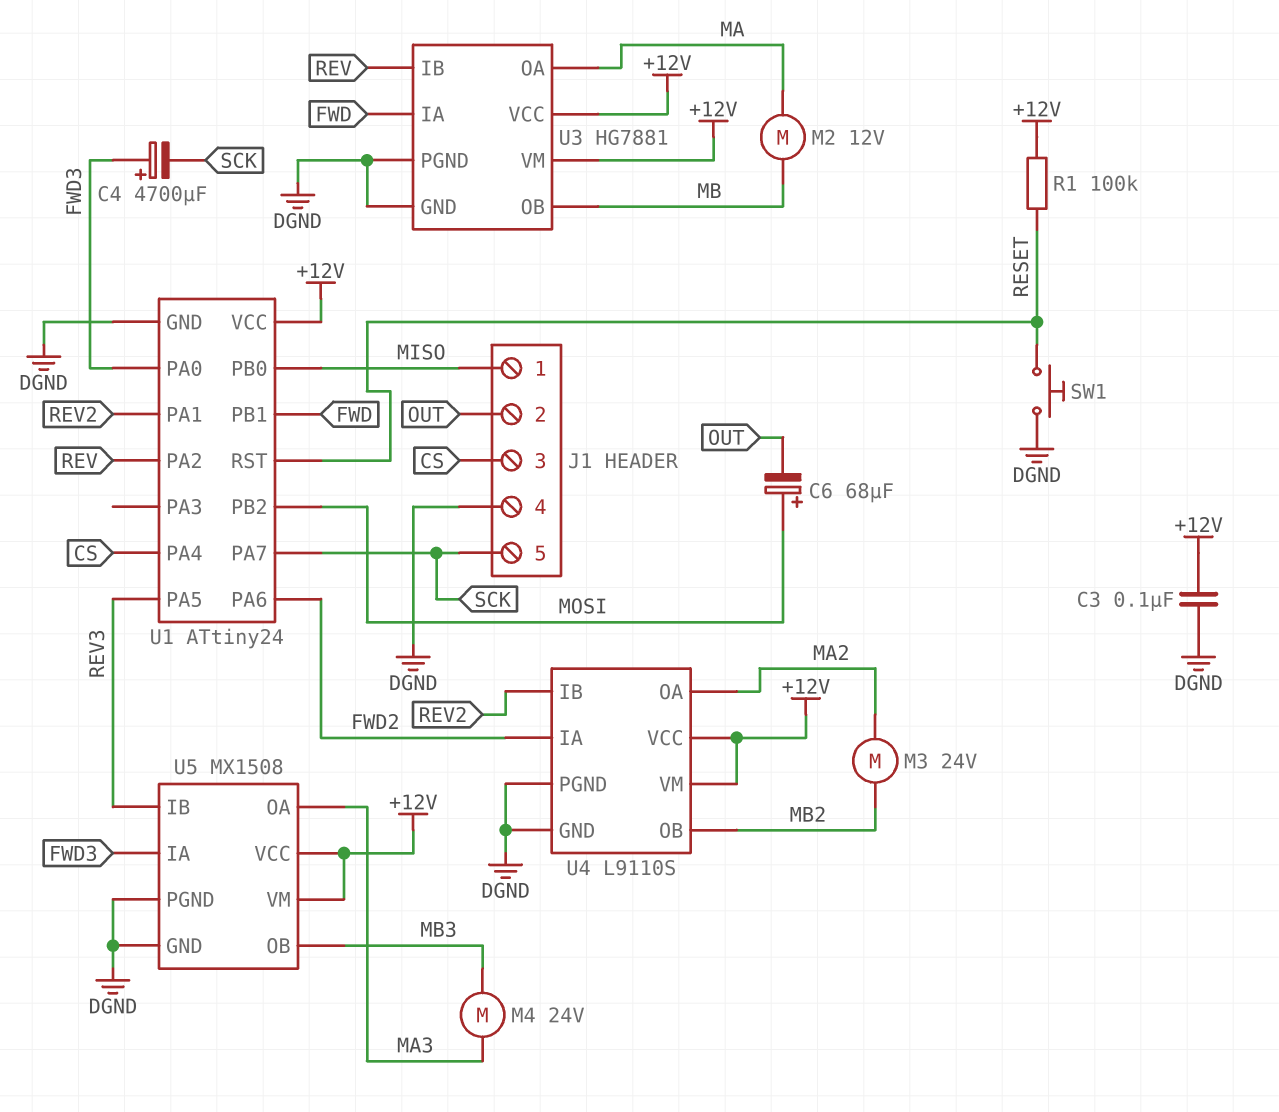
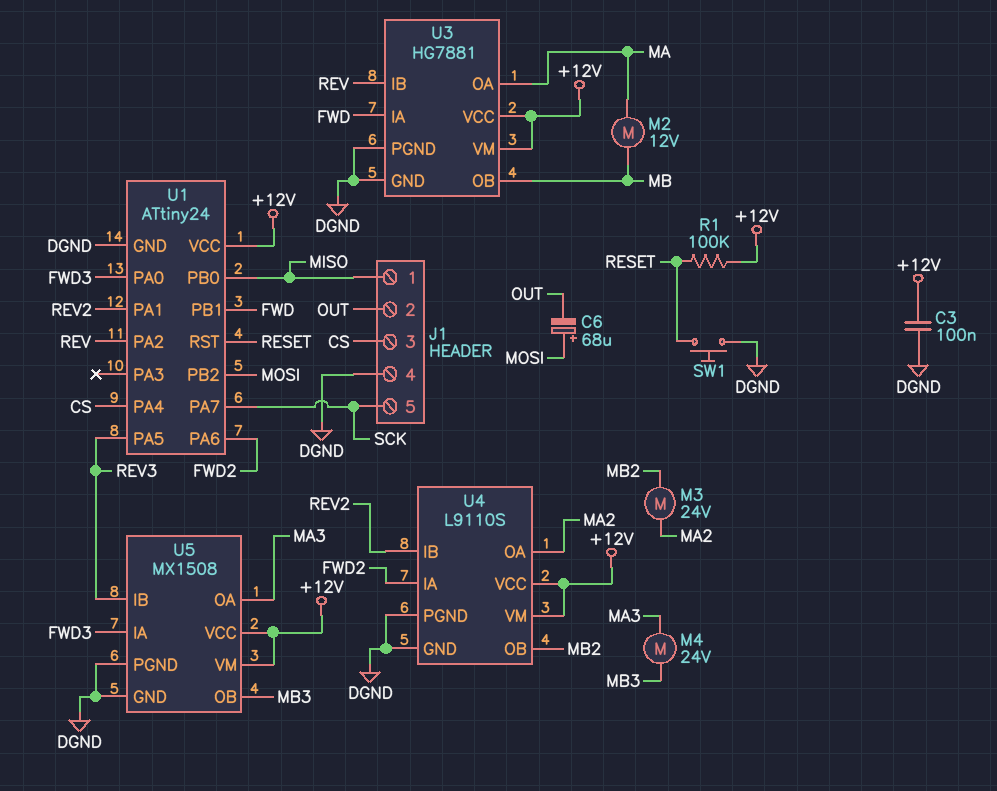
C4: 4700uF (plus FWD3, minus SCK) -> none

